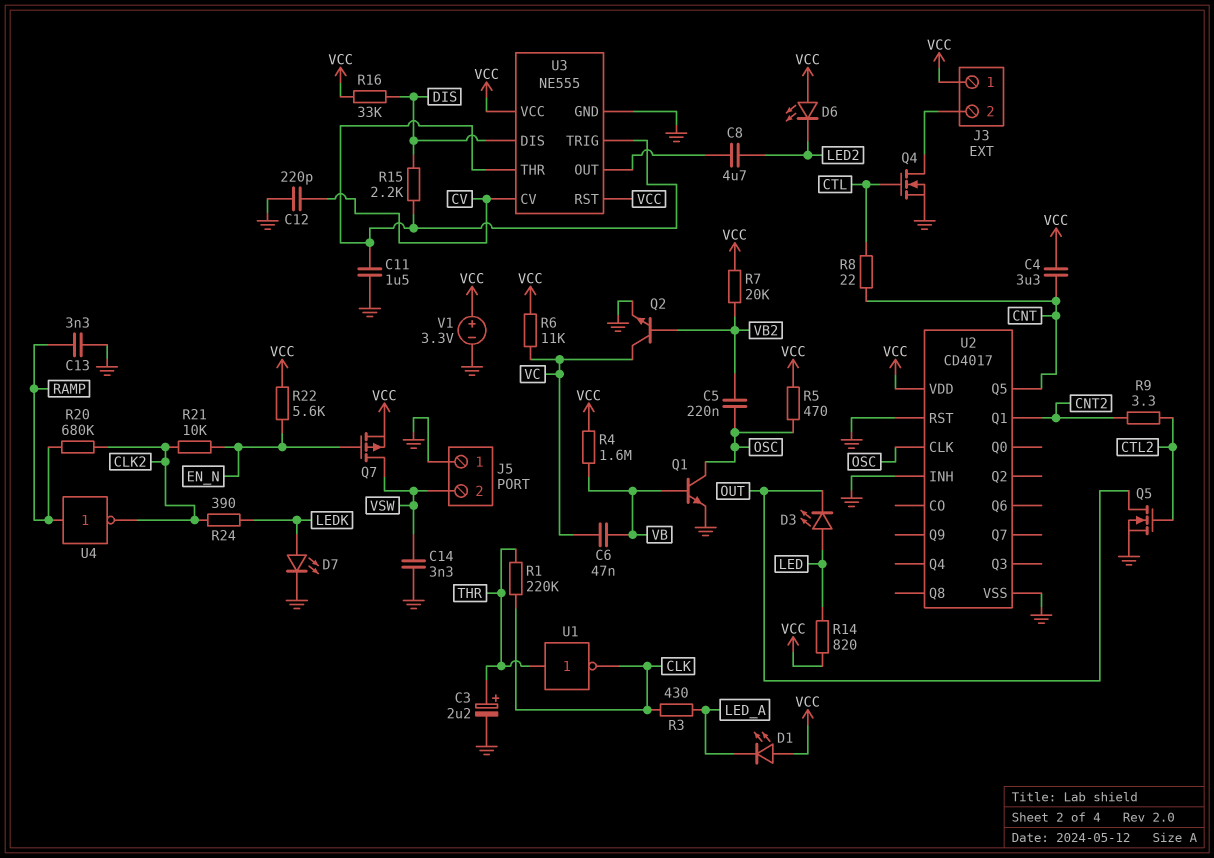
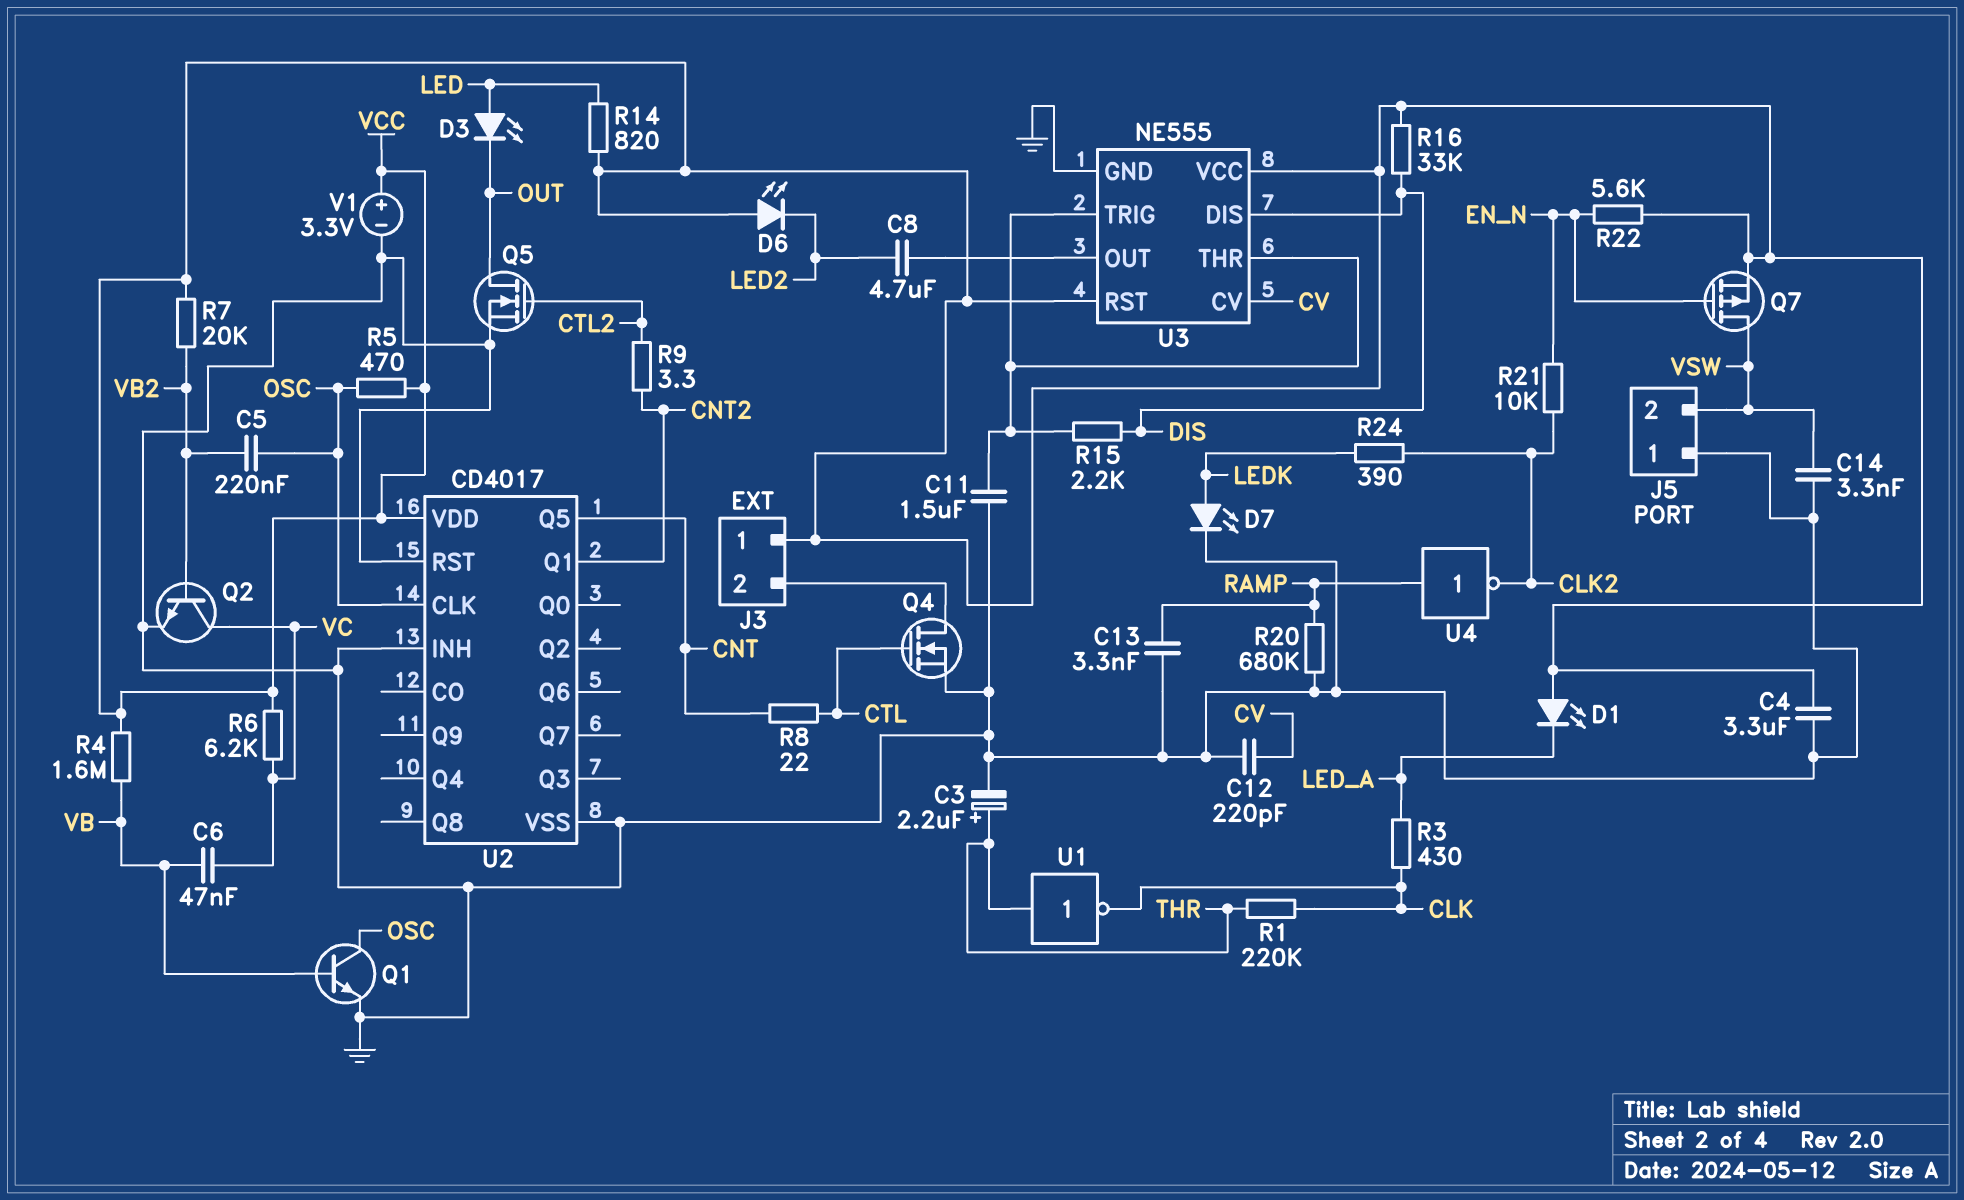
C4: 3.3uF (CNT, VCC) -> 3.3uF (GND, VCC)
R6: 11k (VC, VCC) -> 6.2k (VC, VCC)
R20: 680k (CLK2, RAMP) -> 680k (GND, RAMP)

